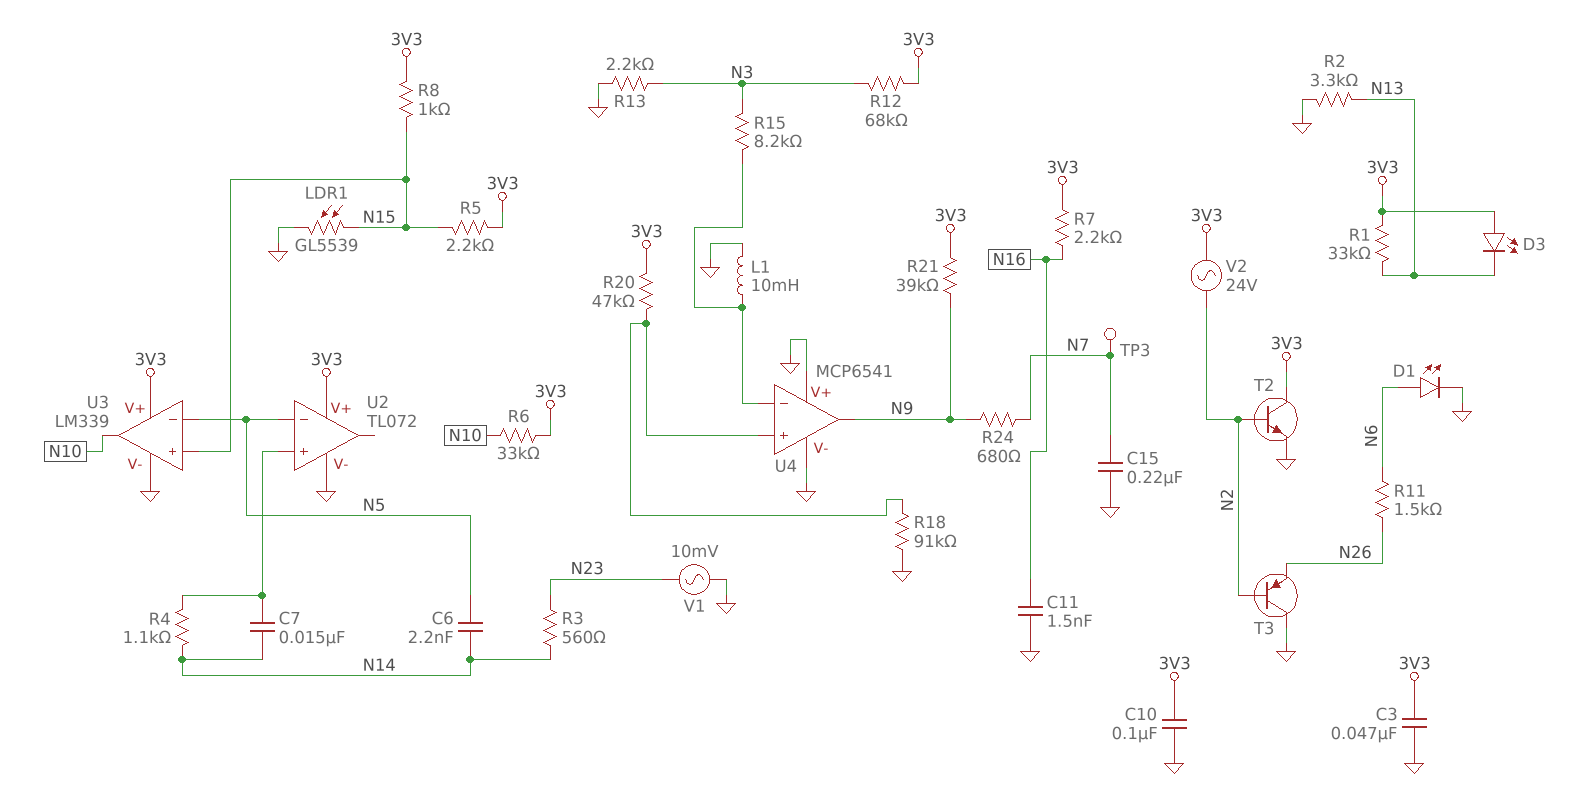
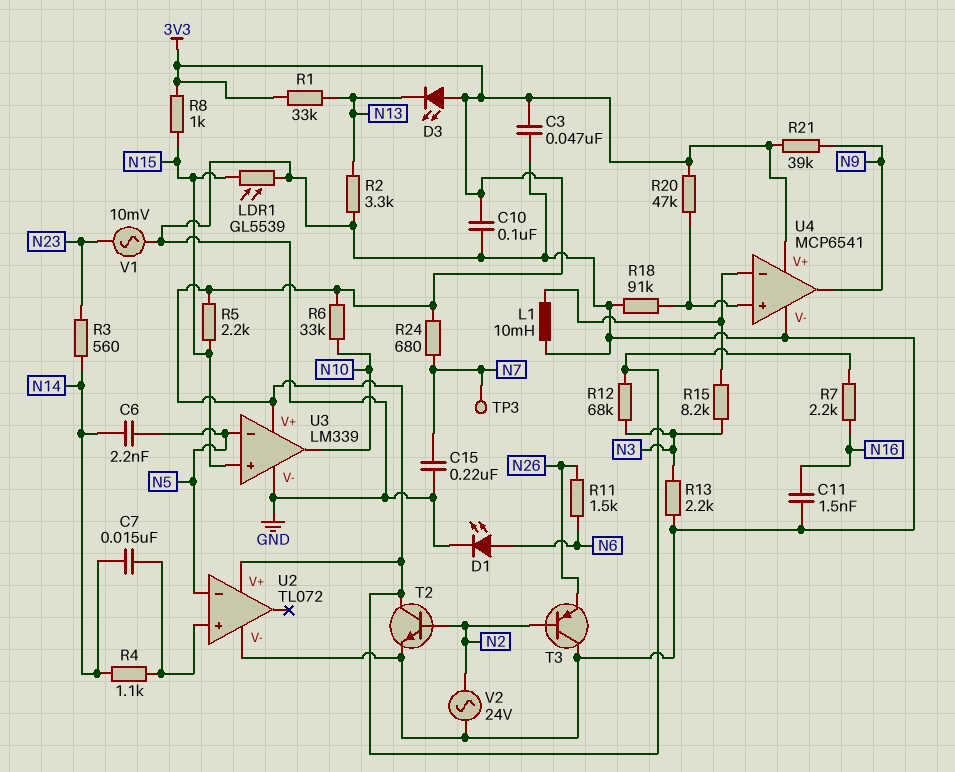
R24: 680 (N7, N9) -> 680 (3V3, N7)
U4 pin V+: GND -> 3V3
V2: AC 24V (3V3, N2) -> AC 24V (GND, N2)

